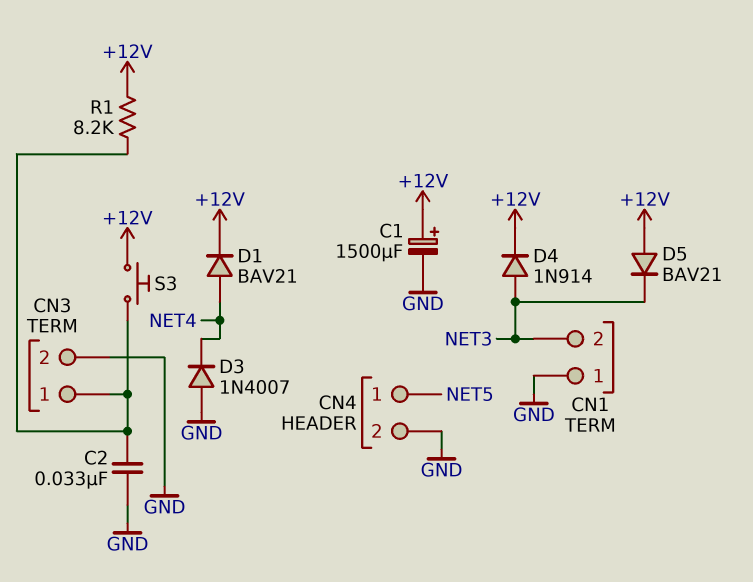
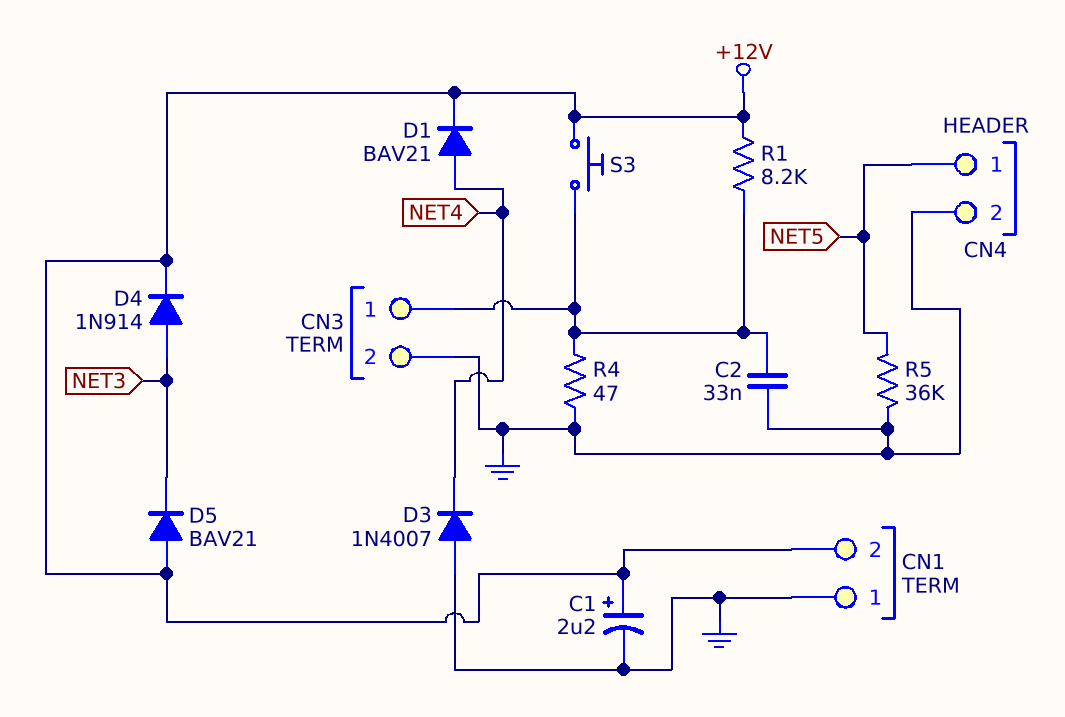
C1: 1500uF (plus +12V, minus GND) -> 2.2uF (plus +12V, minus GND)
CN1 pin 2: NET3 -> +12V
R4: none -> 47 (CN3/1, GND)
R5: none -> 36k (GND, NET5)

